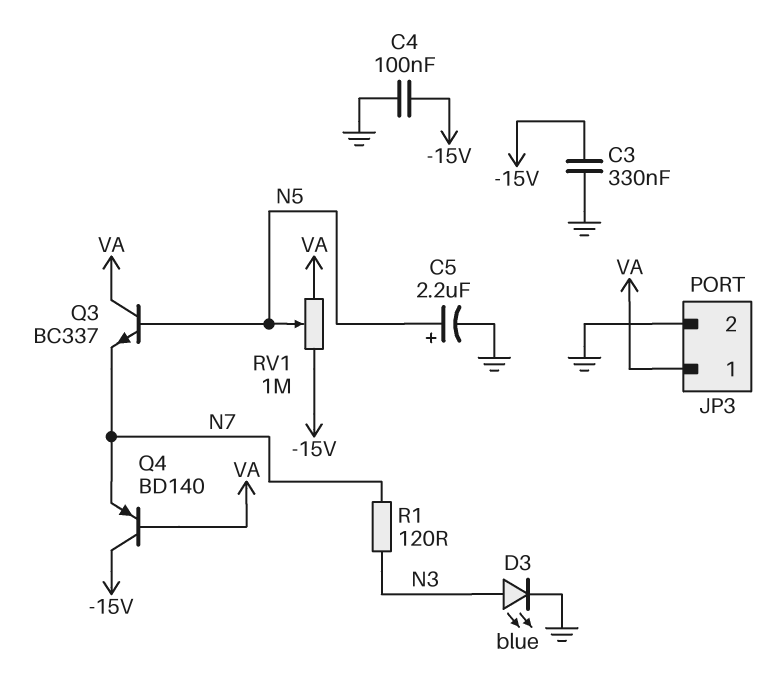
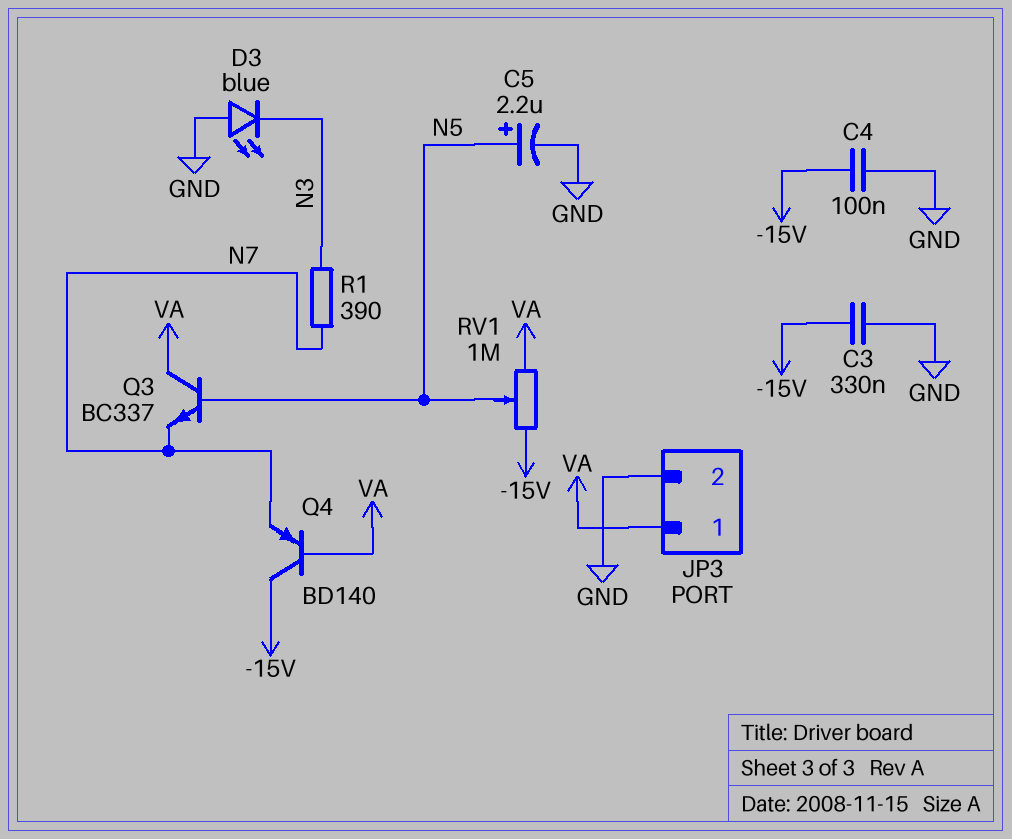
D3: LED blue (A N3, K GND) -> LED blue (A GND, K N3)
R1: 120 (N3, N7) -> 390 (N3, N7)

